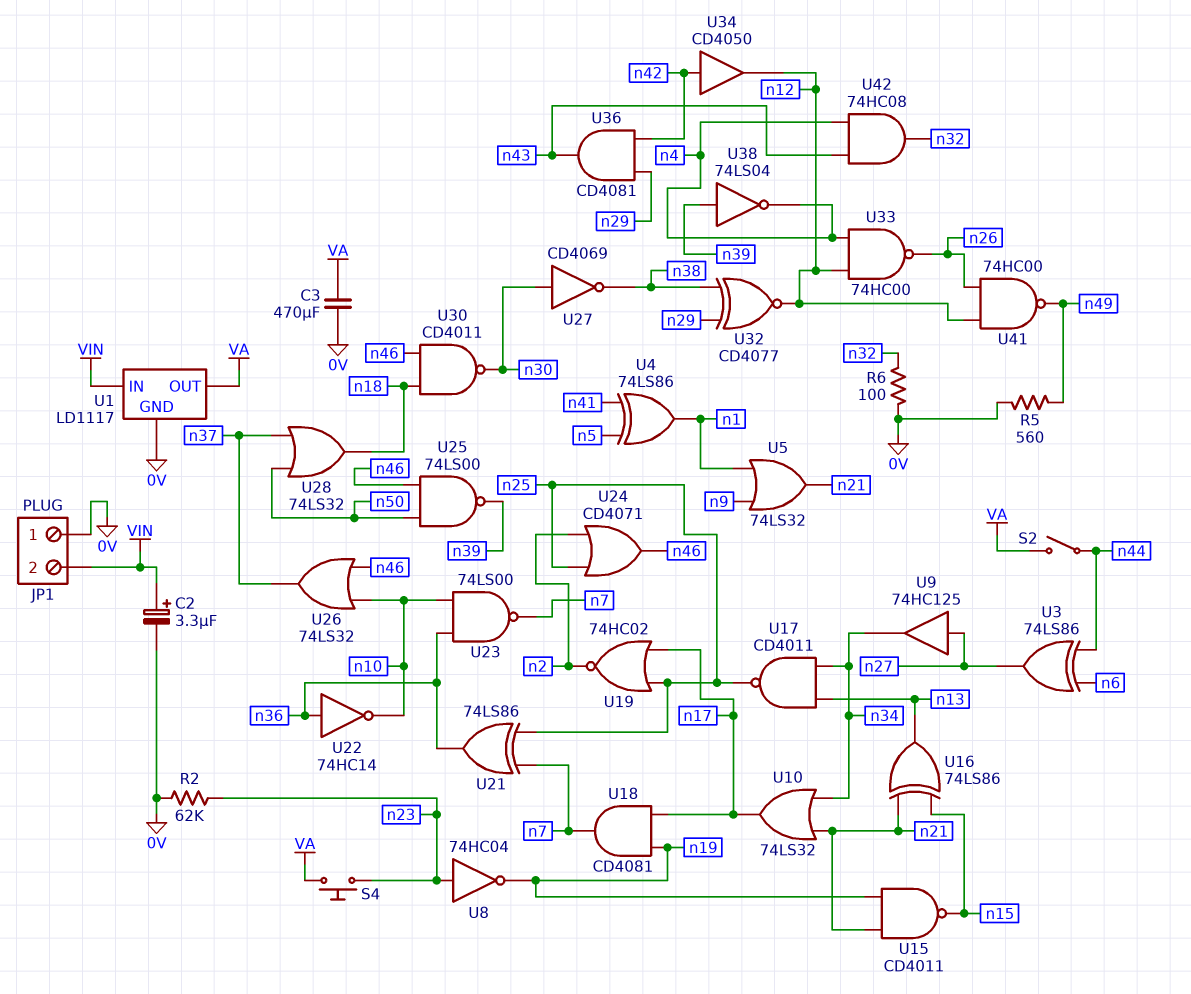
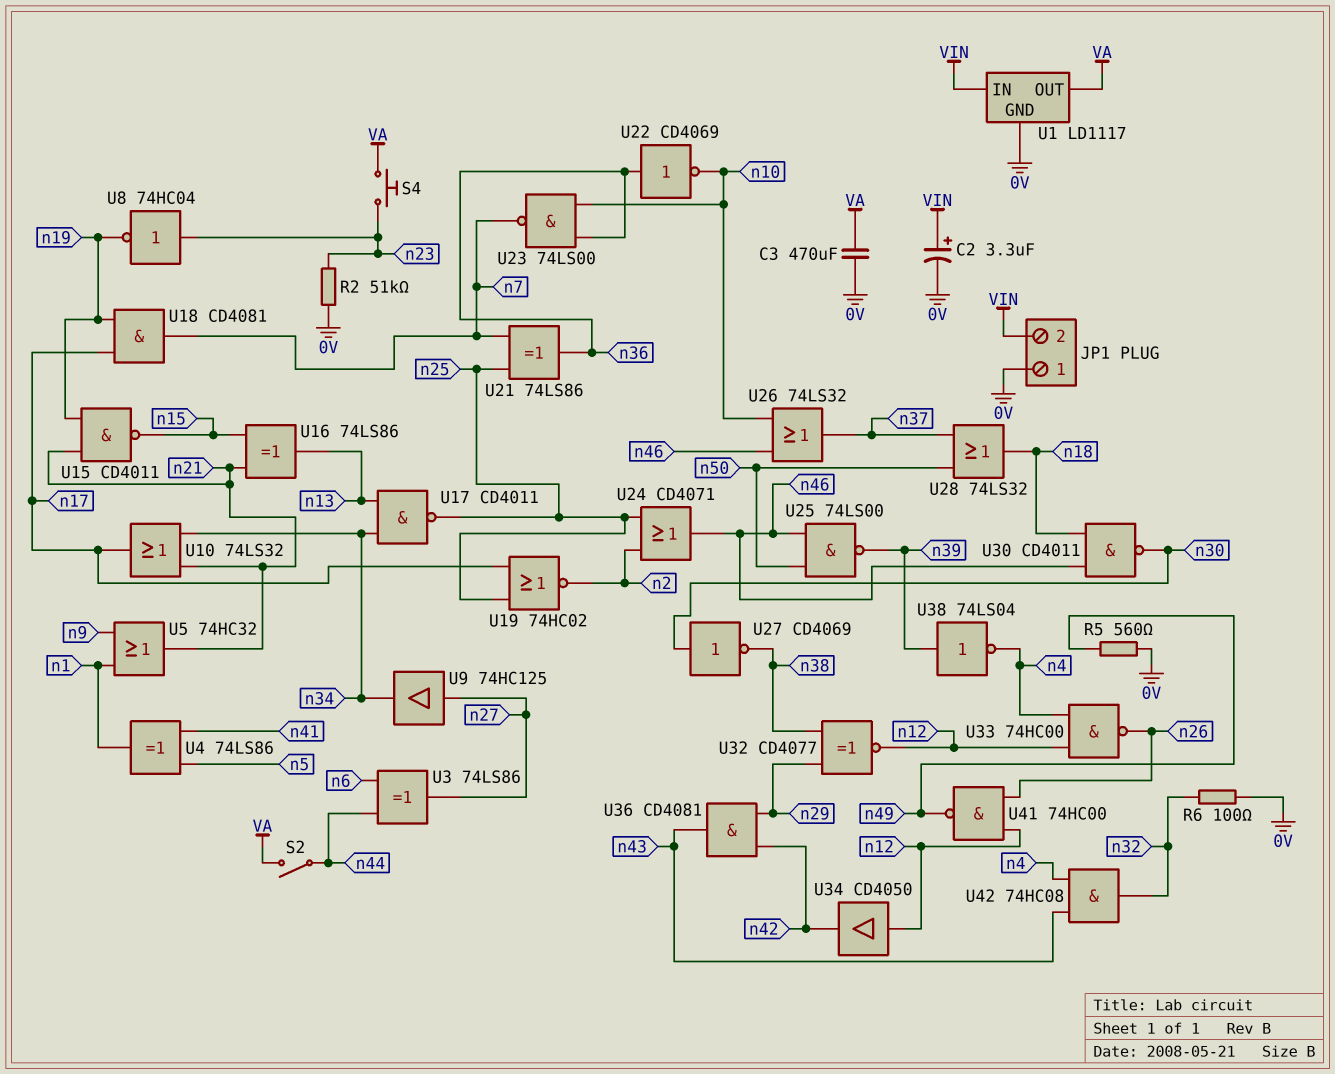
R2: 62k (0V, n23) -> 51k (0V, n23)
U5: OR 74LS32 (in n1, in n9, out n21) -> OR 74HC32 (in n1, in n9, out n21)
U22: NOT 74HC14 (in n36, out n10) -> NOT CD4069 (in n36, out n10)
U34: buffer CD4050 (in n42, out n12) -> buffer CD4050 (in n12, out n42)

